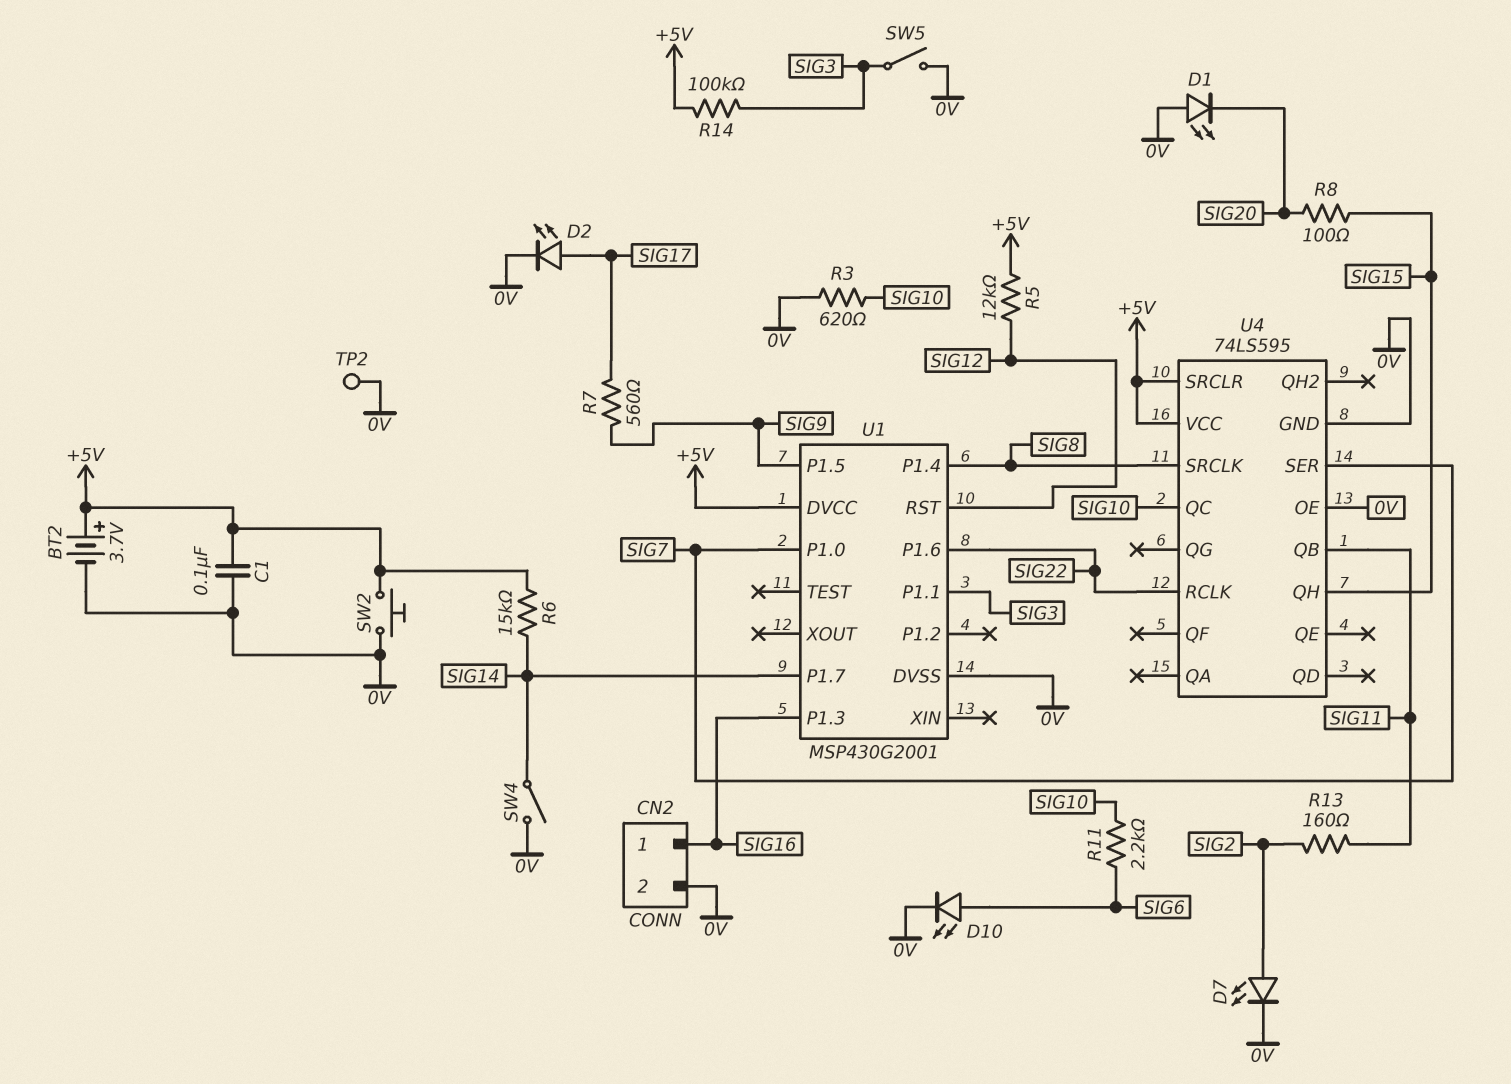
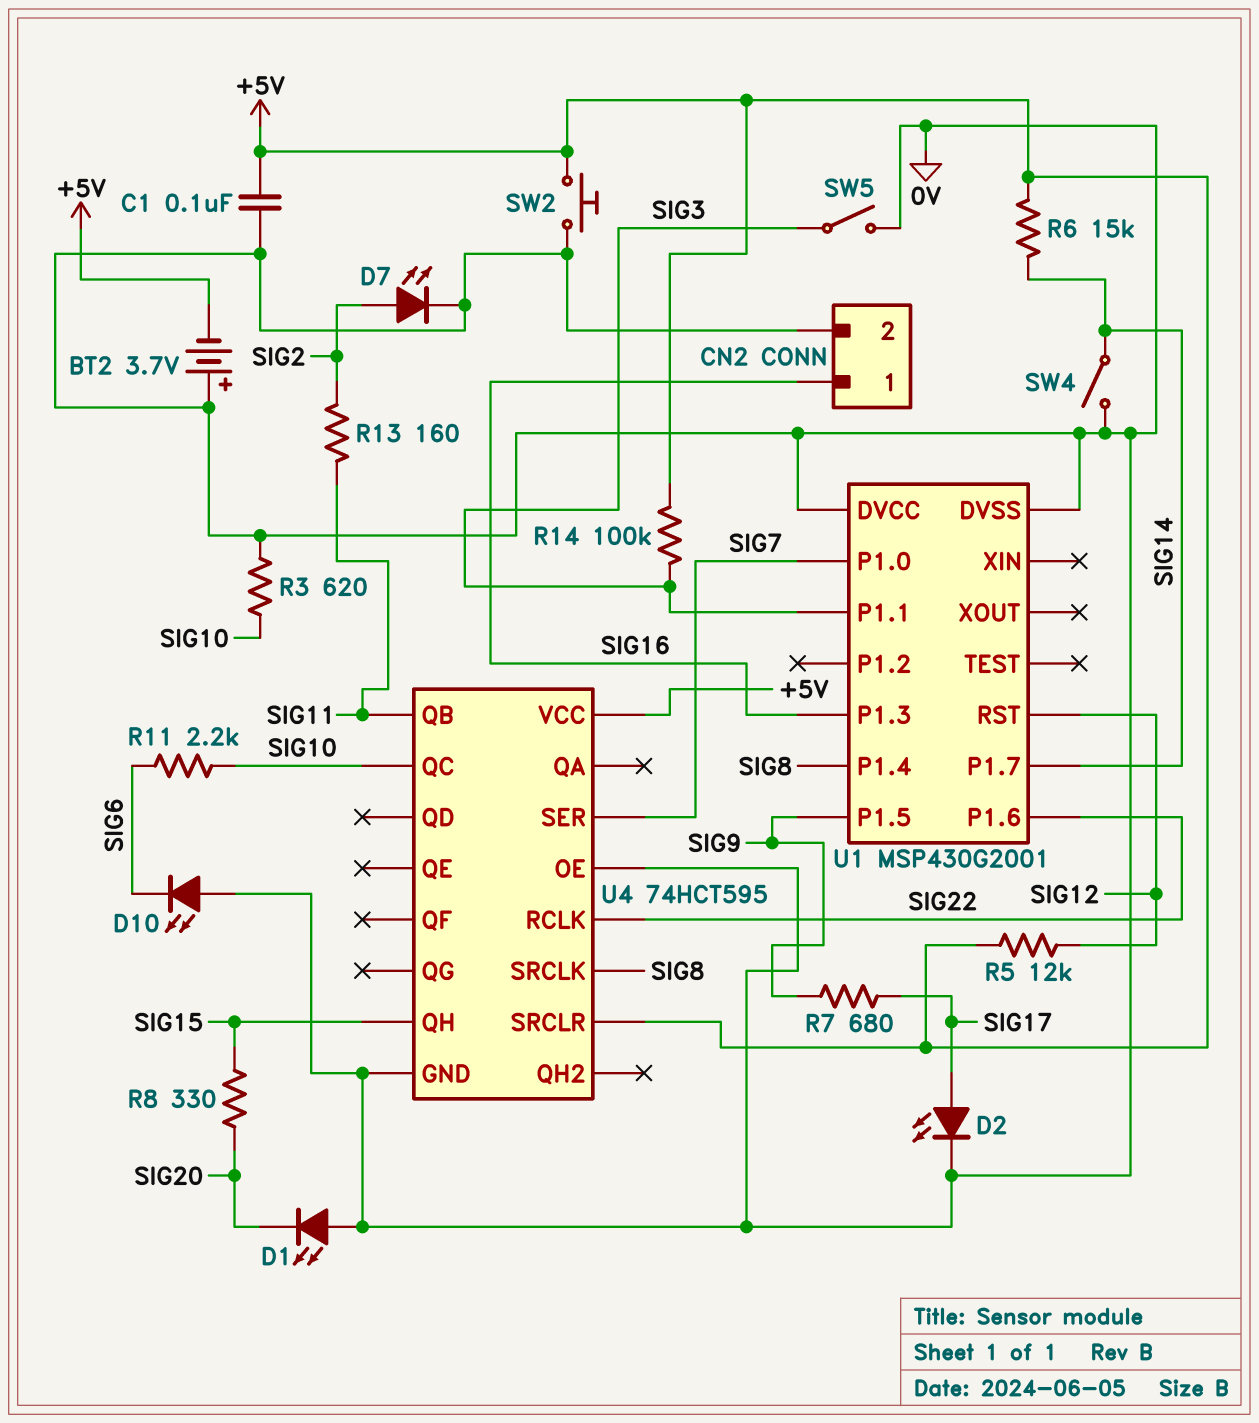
BT2: 3.7V (plus +5V, minus 0V) -> 3.7V (plus 0V, minus +5V)
D10: LED (A SIG6, K 0V) -> LED (A 0V, K SIG6)
R7: 560 (SIG9, SIG17) -> 680 (SIG9, SIG17)
R8: 100 (SIG15, SIG20) -> 330 (SIG15, SIG20)
TP2: test point (0V) -> none
U1 pin DVCC: +5V -> 0V
U4: 74LS595 -> 74HCT595

